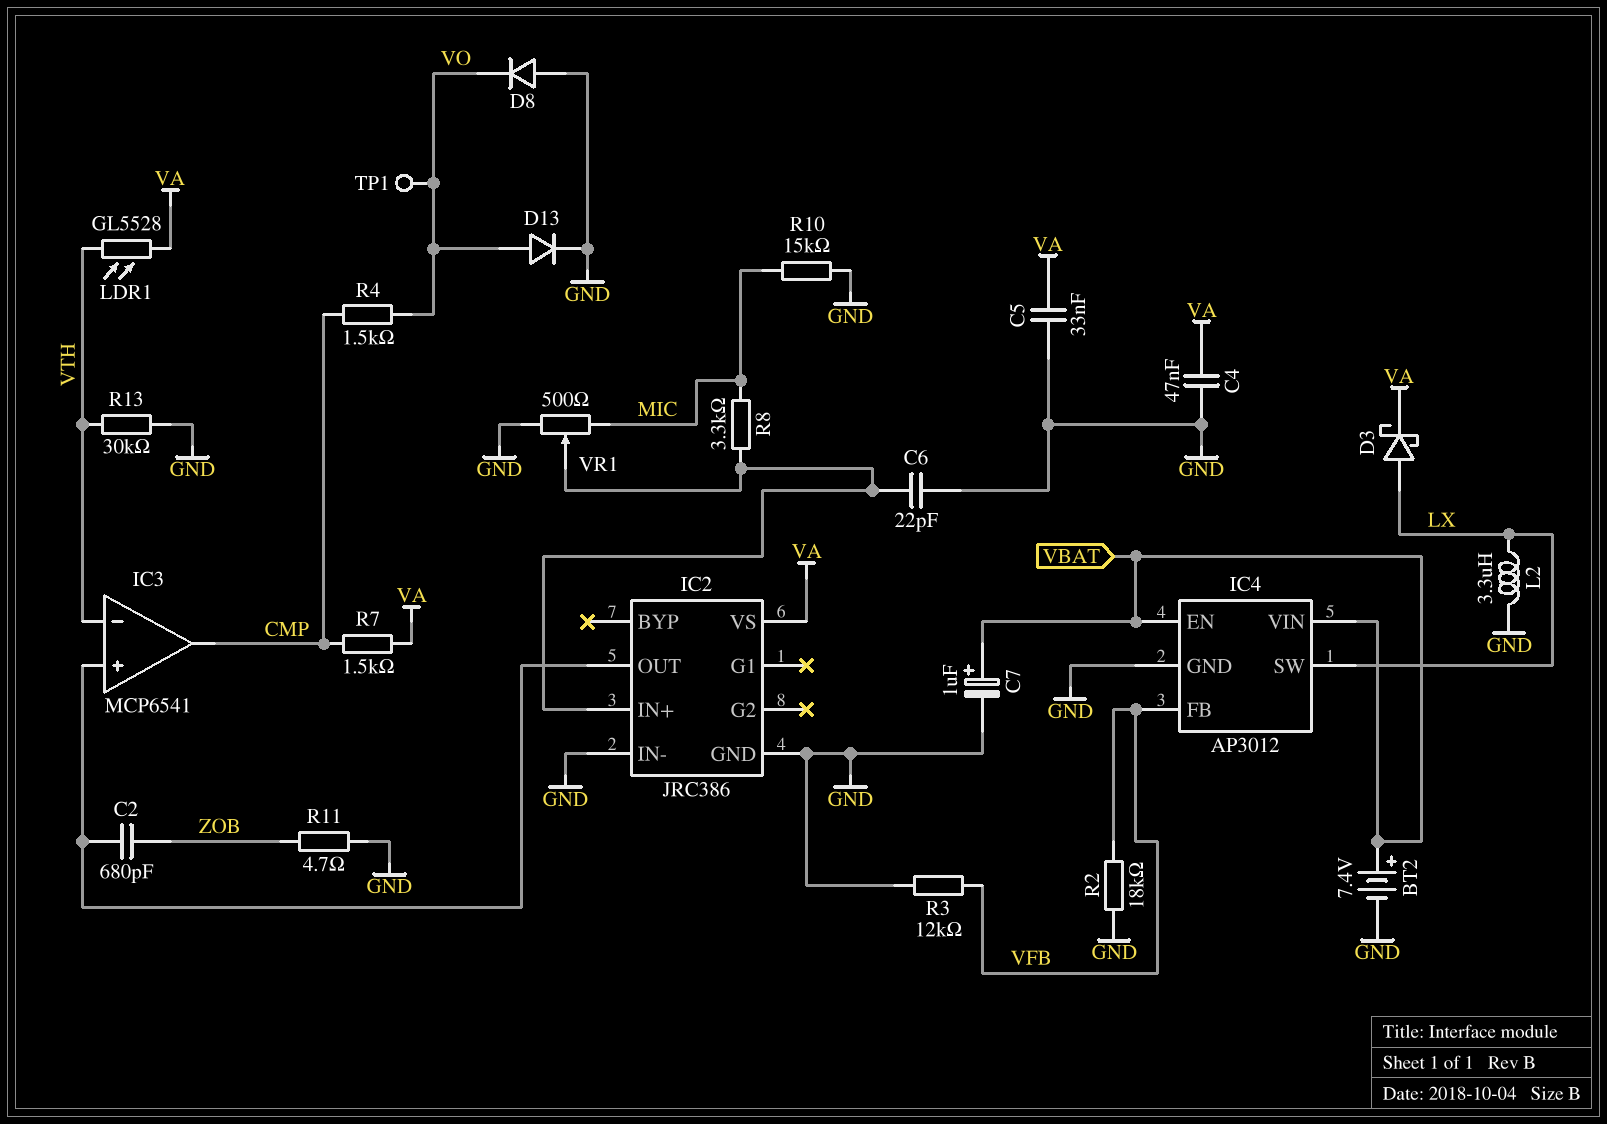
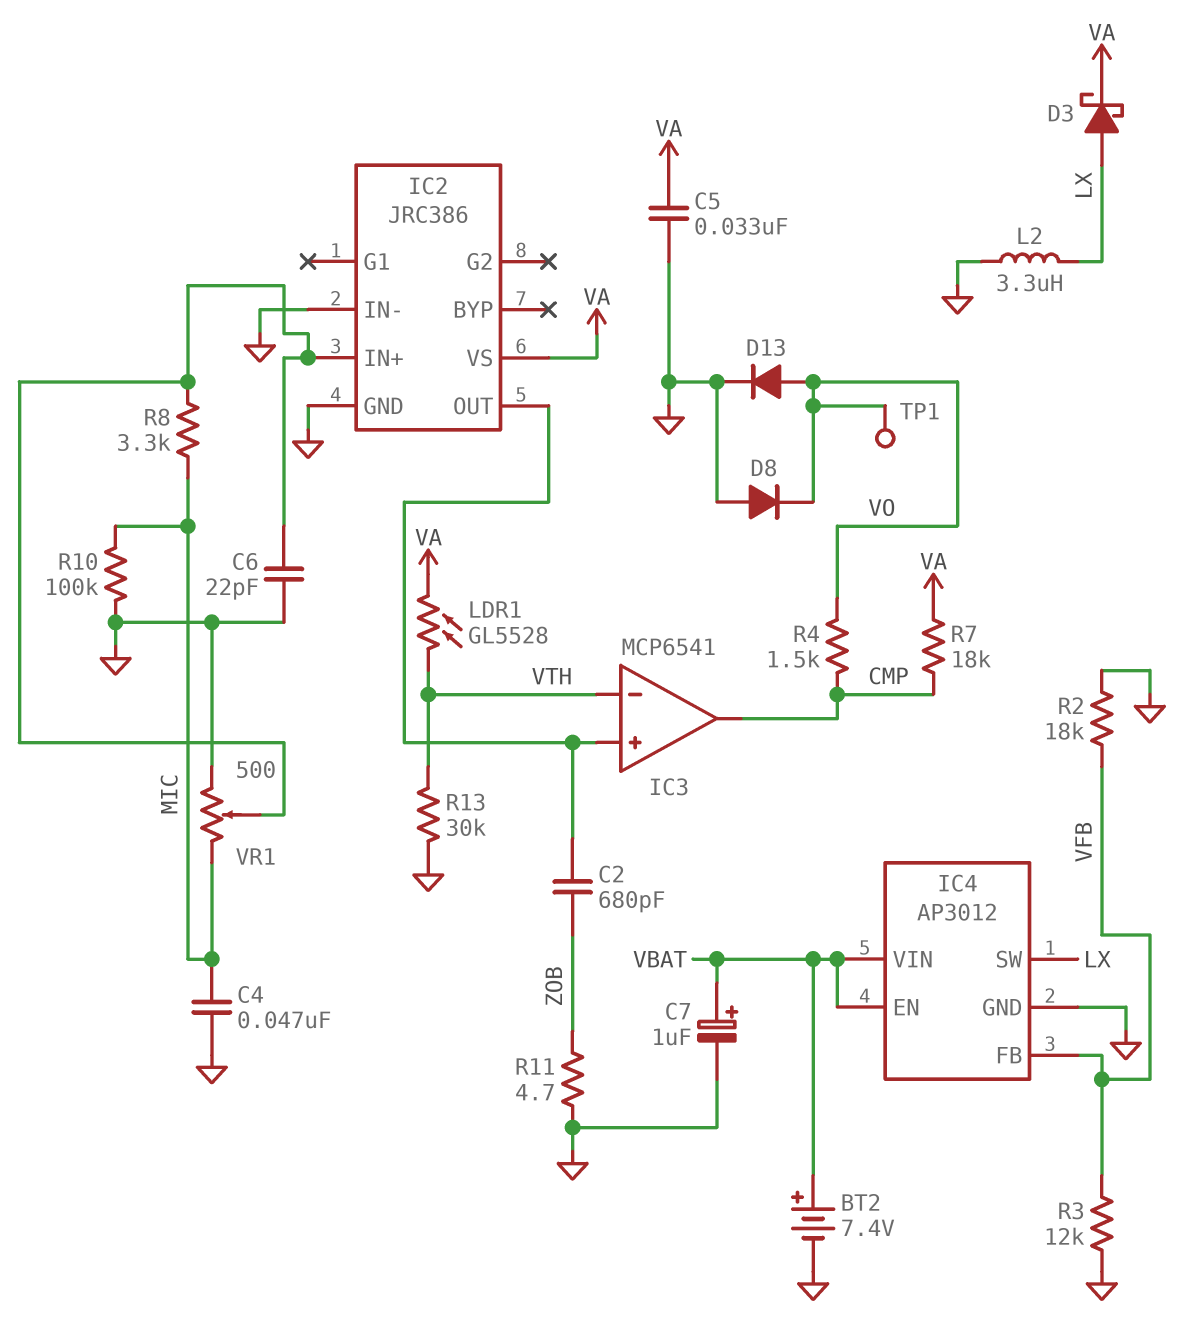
C4: 47nF (GND, VA) -> 47nF (GND, MIC)
R7: 1.5k (CMP, VA) -> 18k (CMP, VA)
R10: 15k (GND, MIC) -> 100k (GND, MIC)

